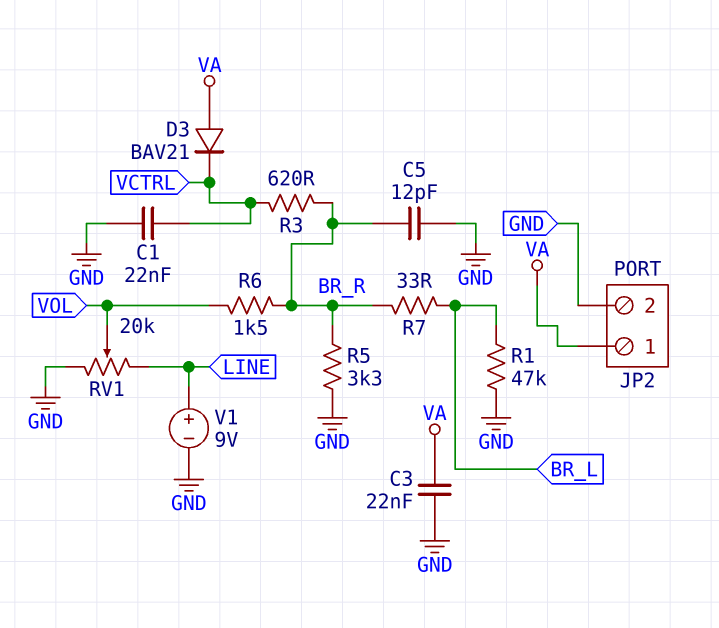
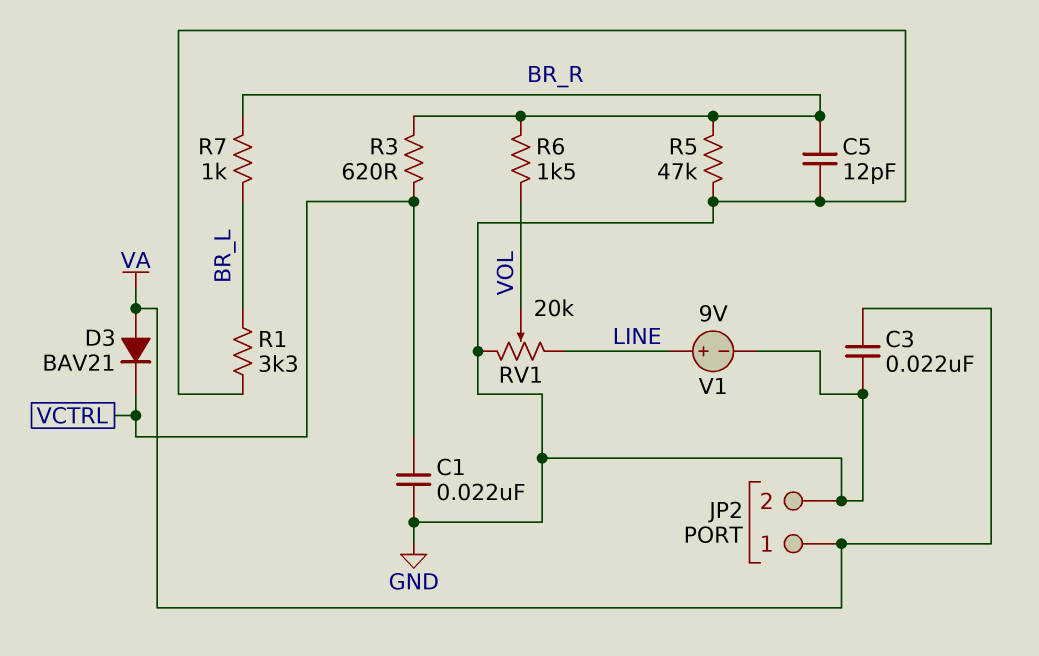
R1: 47k (BR_L, GND) -> 3.3k (BR_L, GND)
R5: 3.3k (BR_R, GND) -> 47k (BR_R, GND)
R7: 33 (BR_L, BR_R) -> 1k (BR_L, BR_R)

